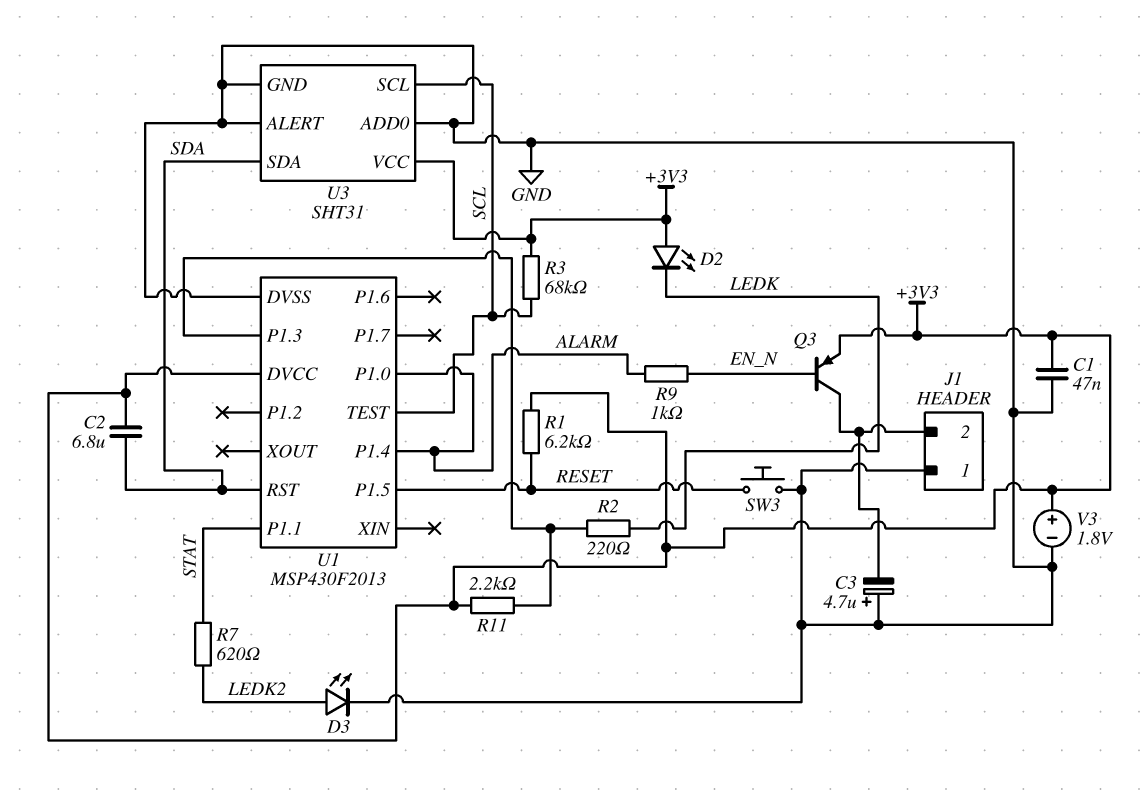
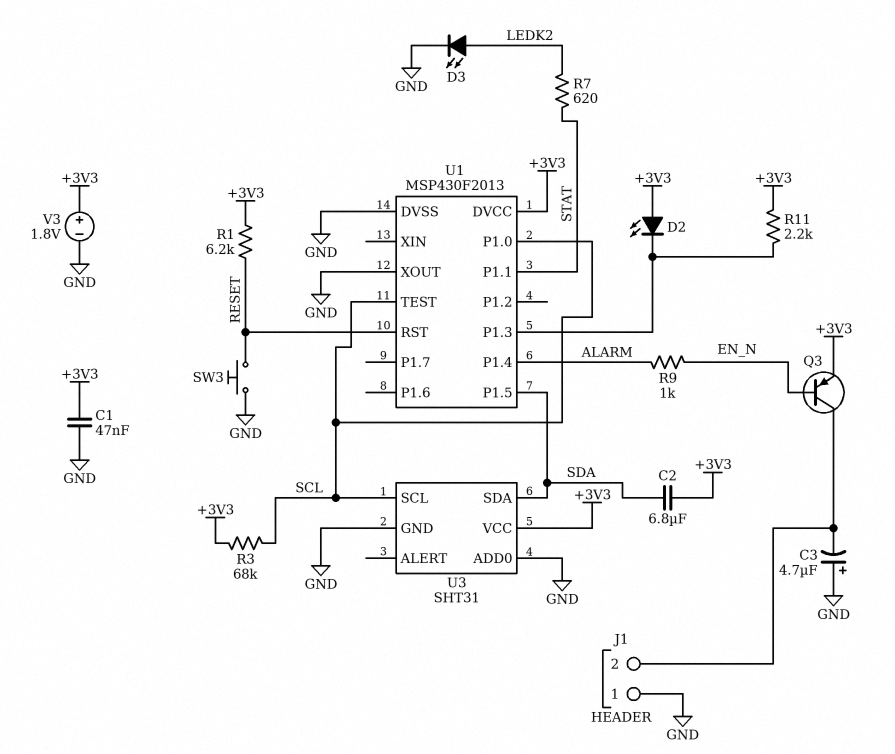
D2: LED (A +3V3, K LEDK) -> LED (A +3V3, K U1/P1.3)
R2: 220 (LEDK, U1/P1.3) -> none
U1 pin P1.0: ALARM -> SCL
U1 pin P1.5: RESET -> SDA
U1 pin RST: SDA -> RESET
U1 pin XOUT: none -> GND
U3 pin ALERT: GND -> none

